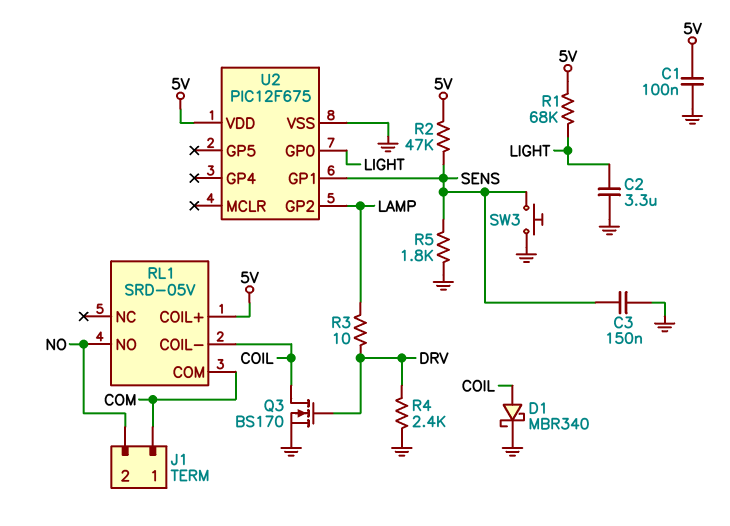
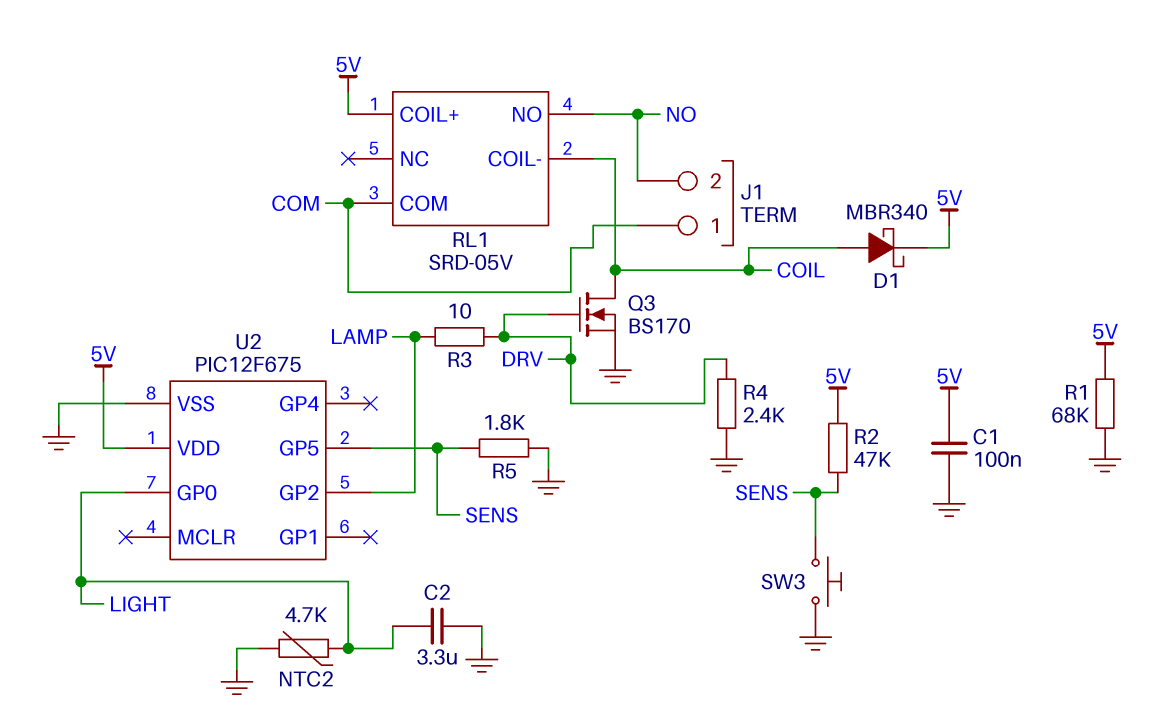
C3: 150nF (GND, SENS) -> none
D1: schottky MBR340 (A COIL, K GND) -> schottky MBR340 (A COIL, K 5V)
NTC2: none -> 4.7k (GND, LIGHT)
R1: 68k (5V, LIGHT) -> 68k (5V, GND)
U2 pin GP1: SENS -> none
U2 pin GP5: none -> SENS

